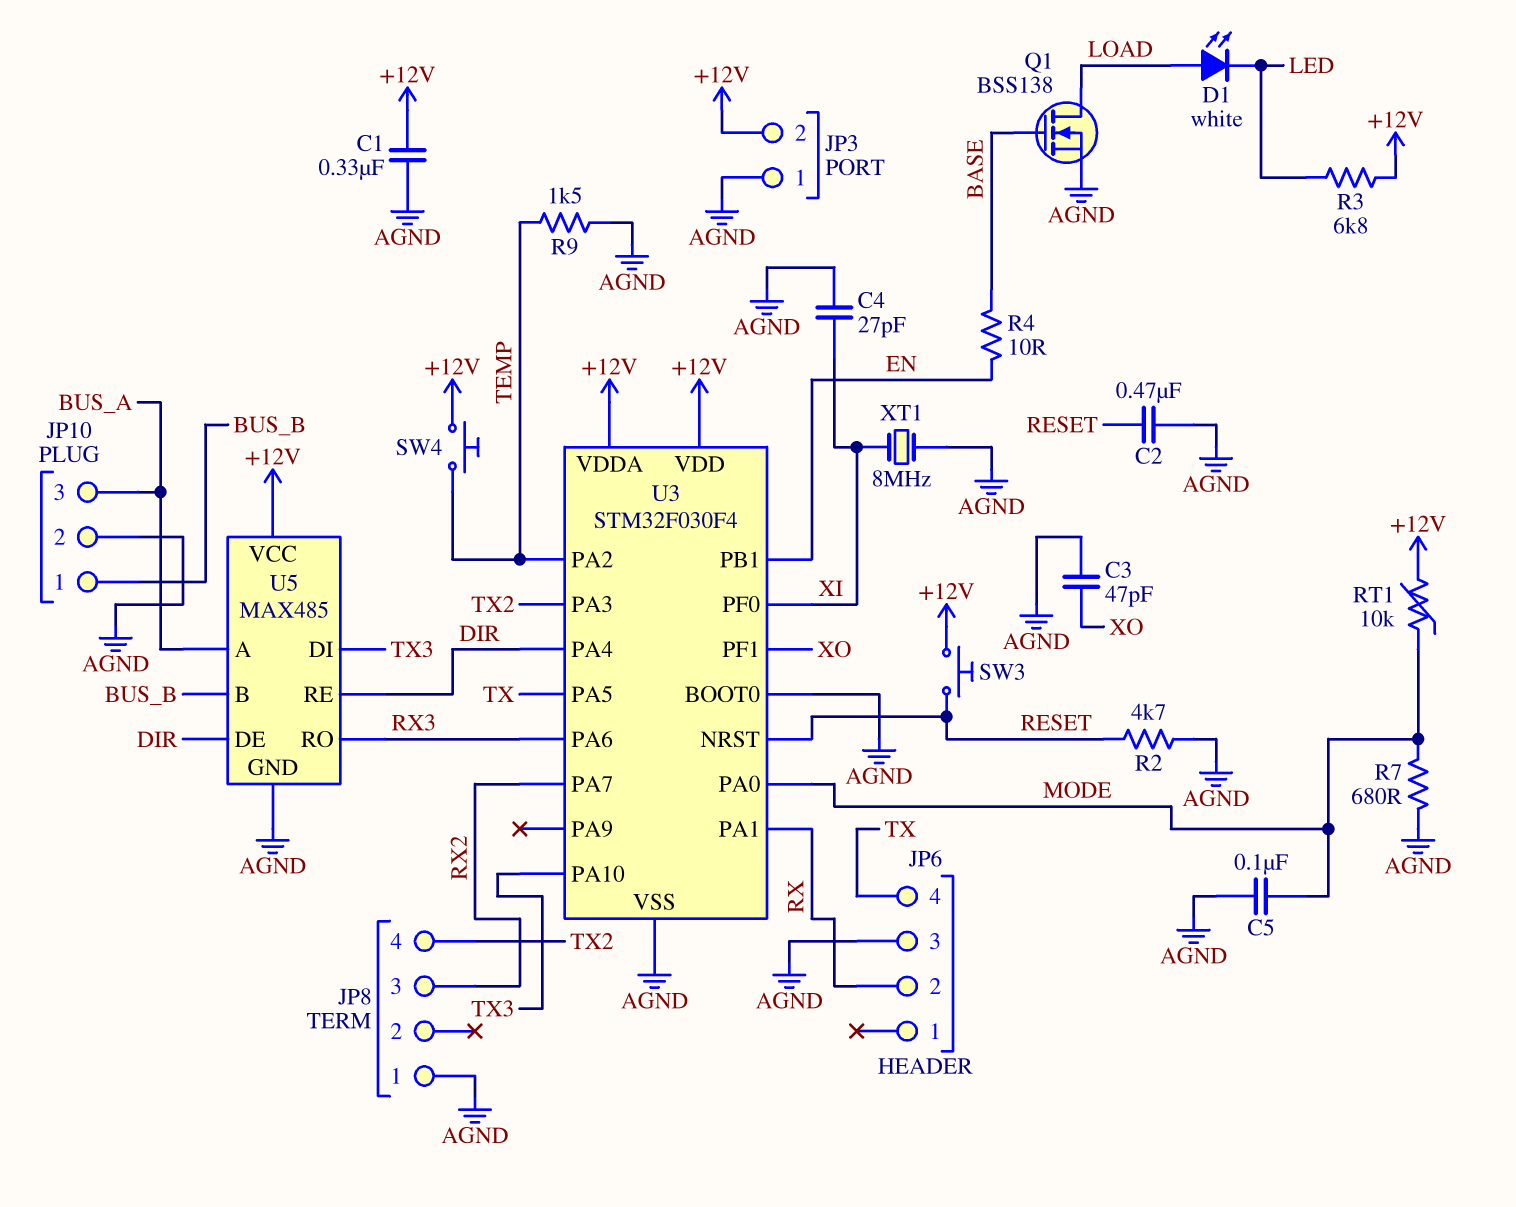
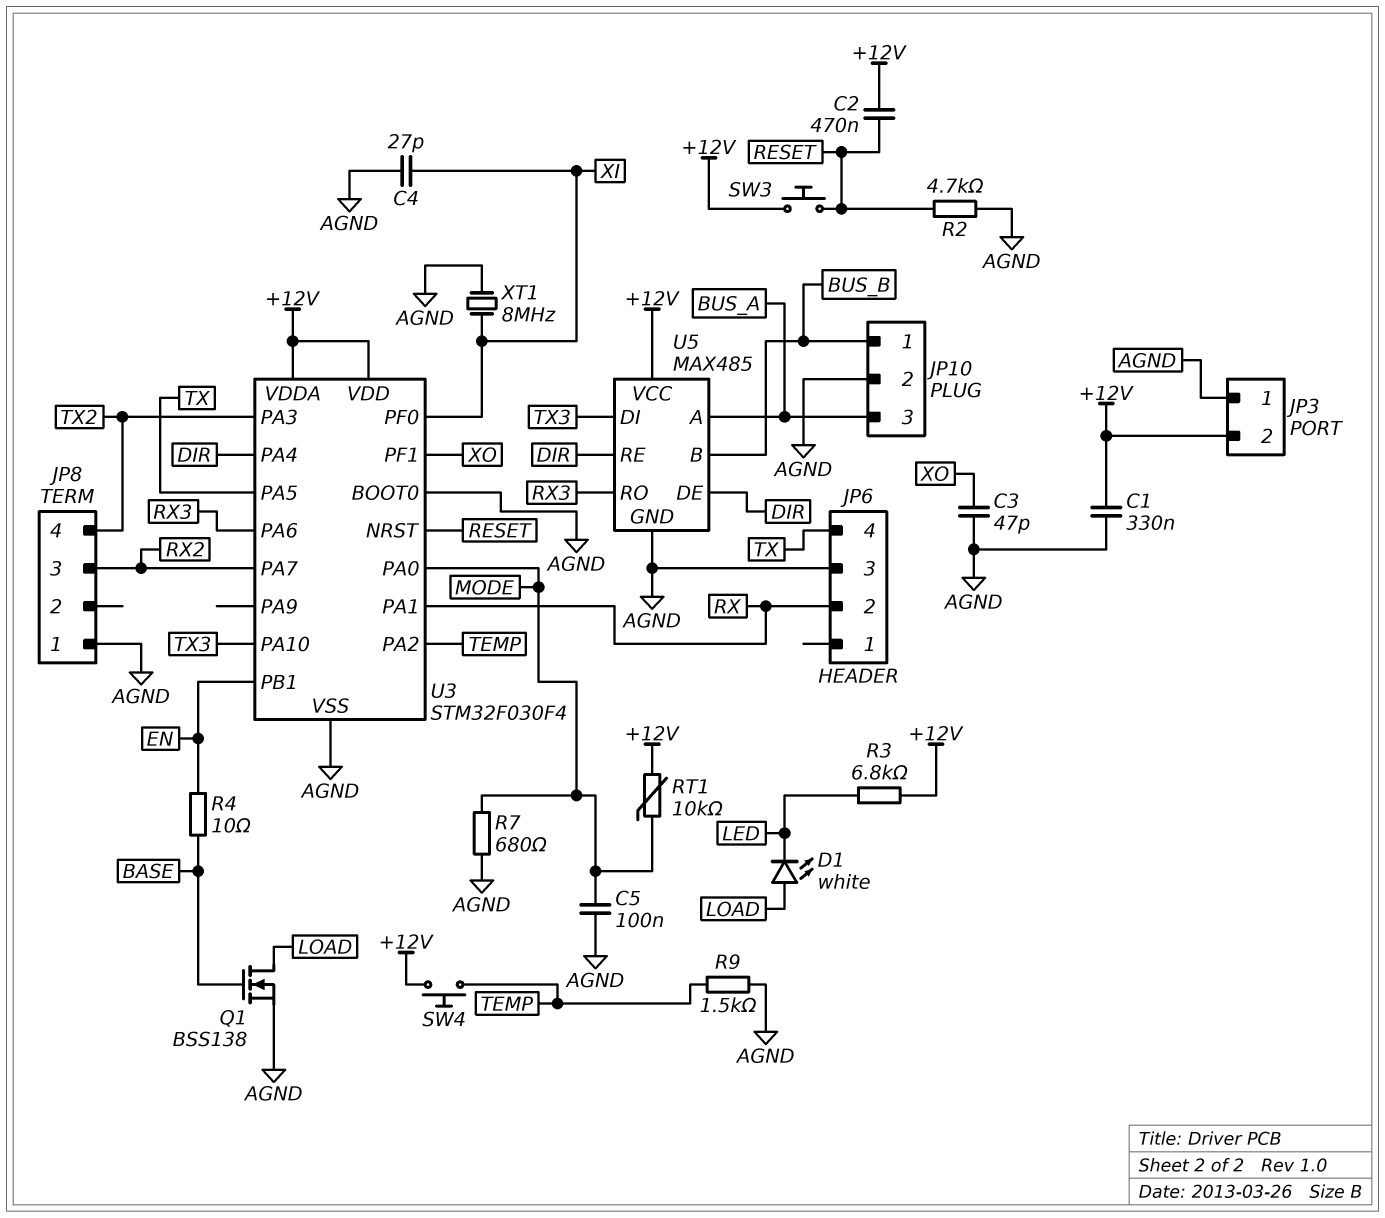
C2: 470nF (AGND, RESET) -> 470nF (+12V, RESET)

